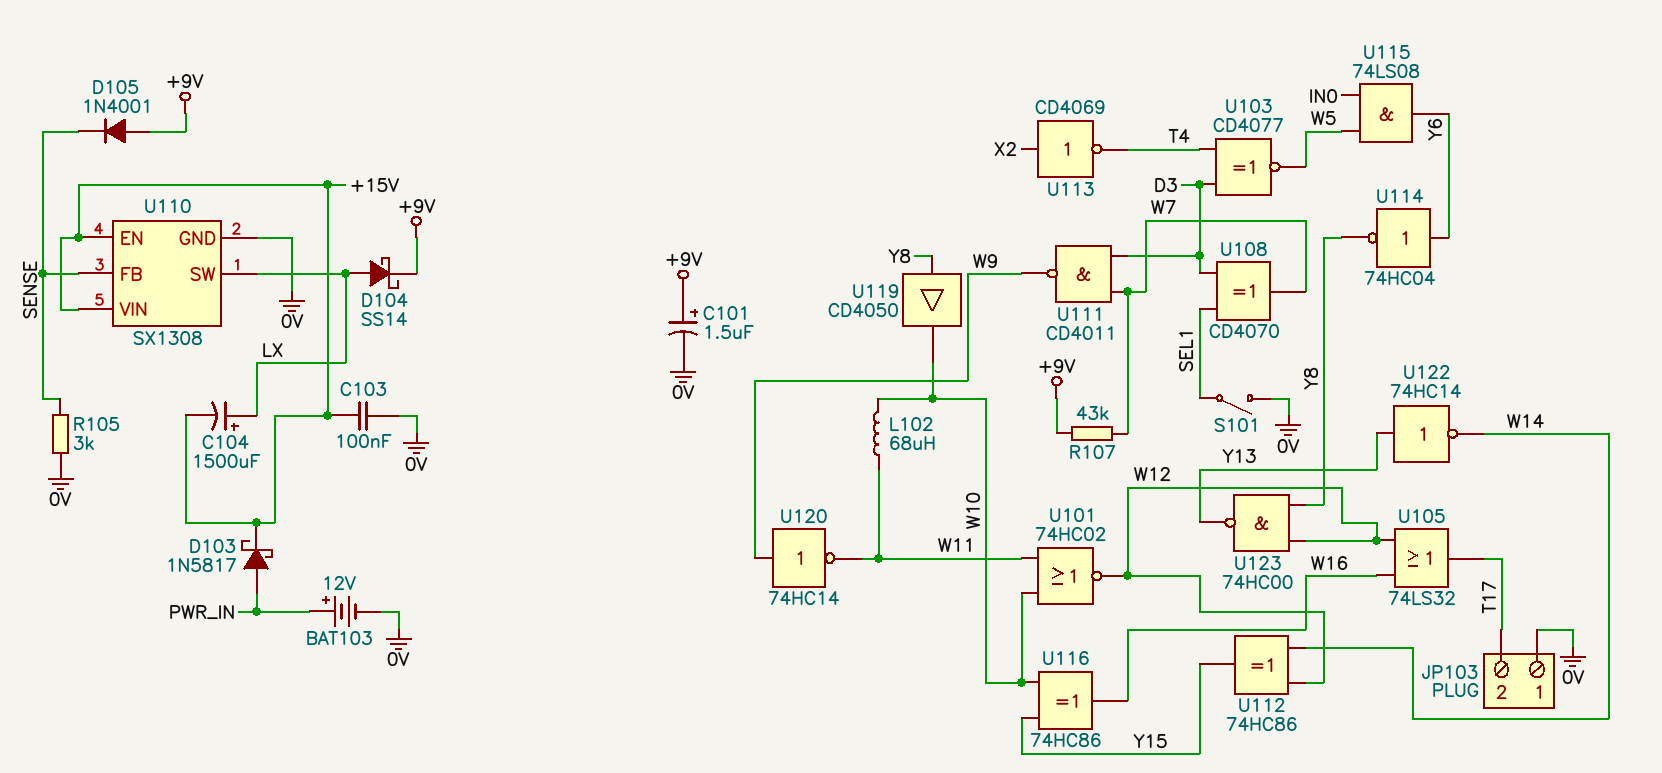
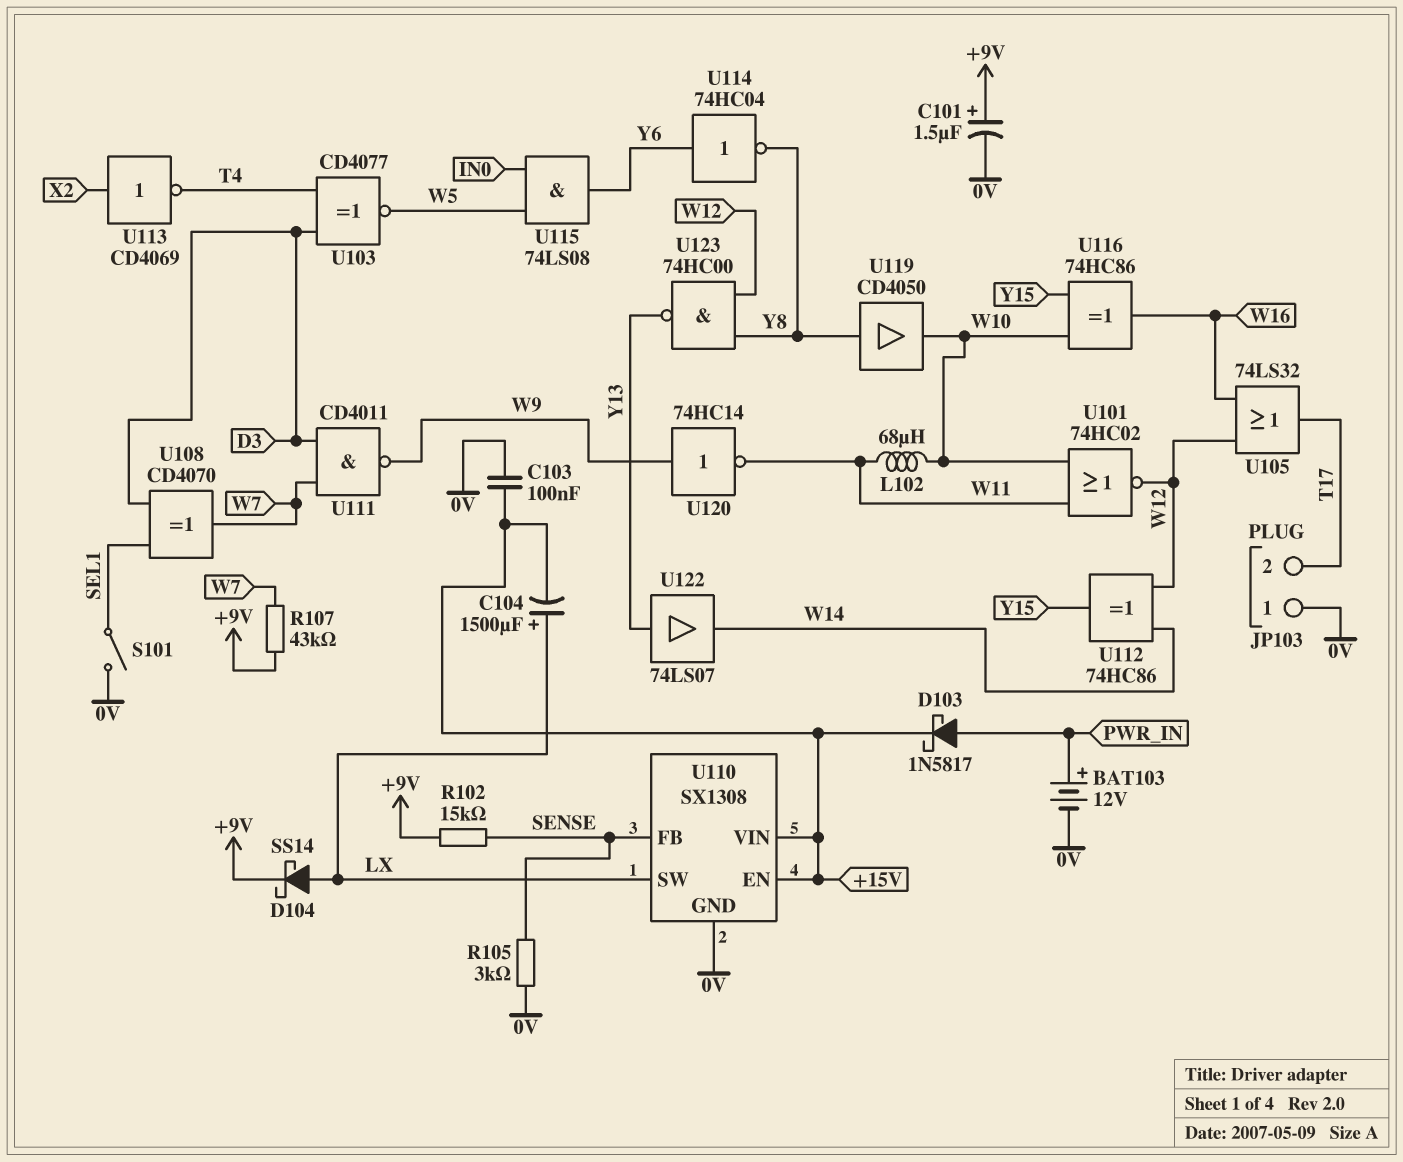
D105: diode 1N4001 (A +9V, K SENSE) -> none
R102: none -> 15k (+9V, SENSE)
U122: NOT 74HC14 (in Y13, out W14) -> buffer 74LS07 (in Y13, out W14)

